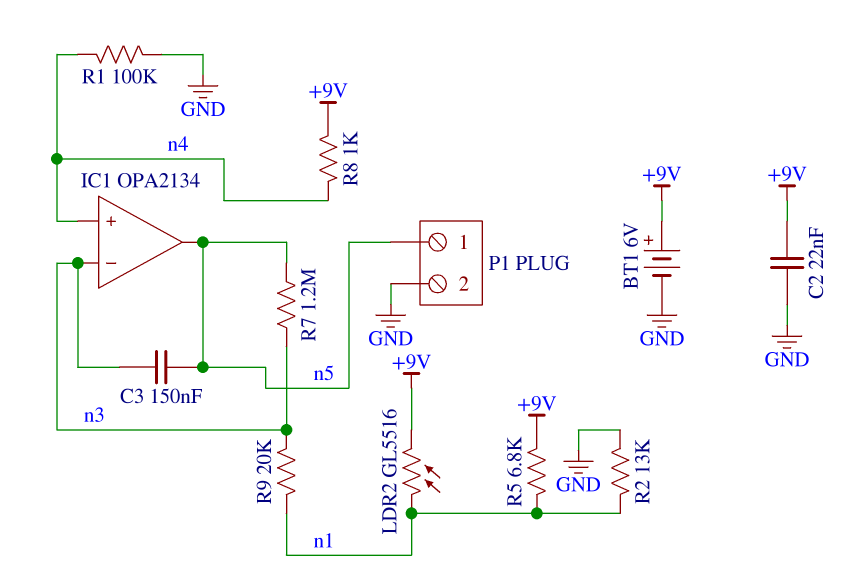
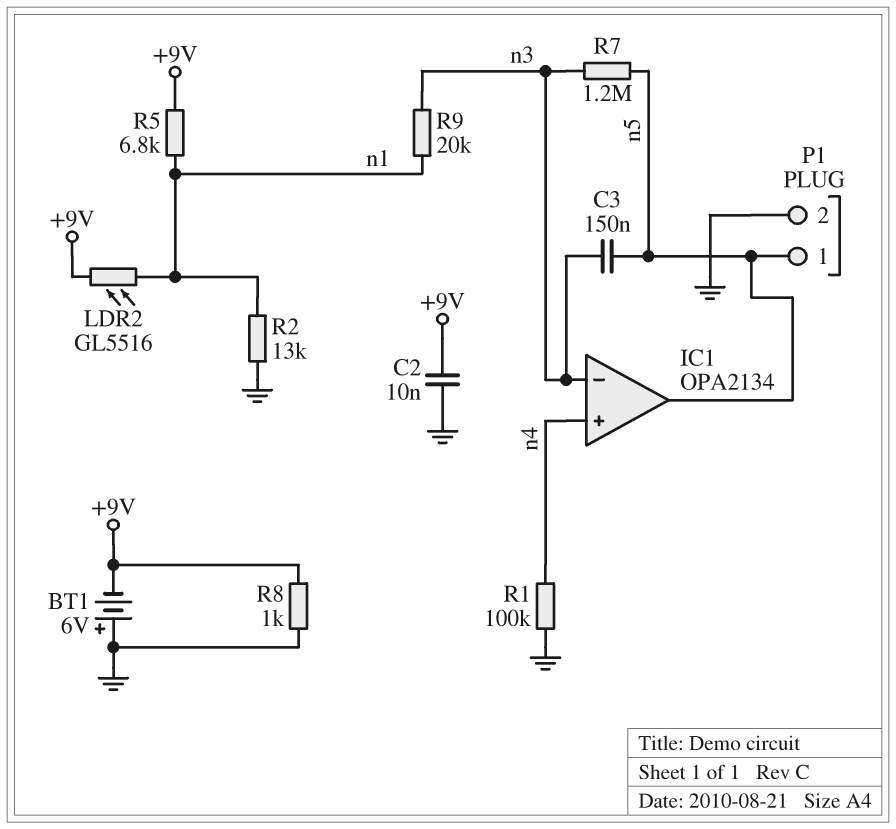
BT1: 6V (plus +9V, minus GND) -> 6V (plus GND, minus +9V)
C2: 22nF (+9V, GND) -> 10nF (+9V, GND)
R8: 1k (+9V, n4) -> 1k (+9V, GND)

